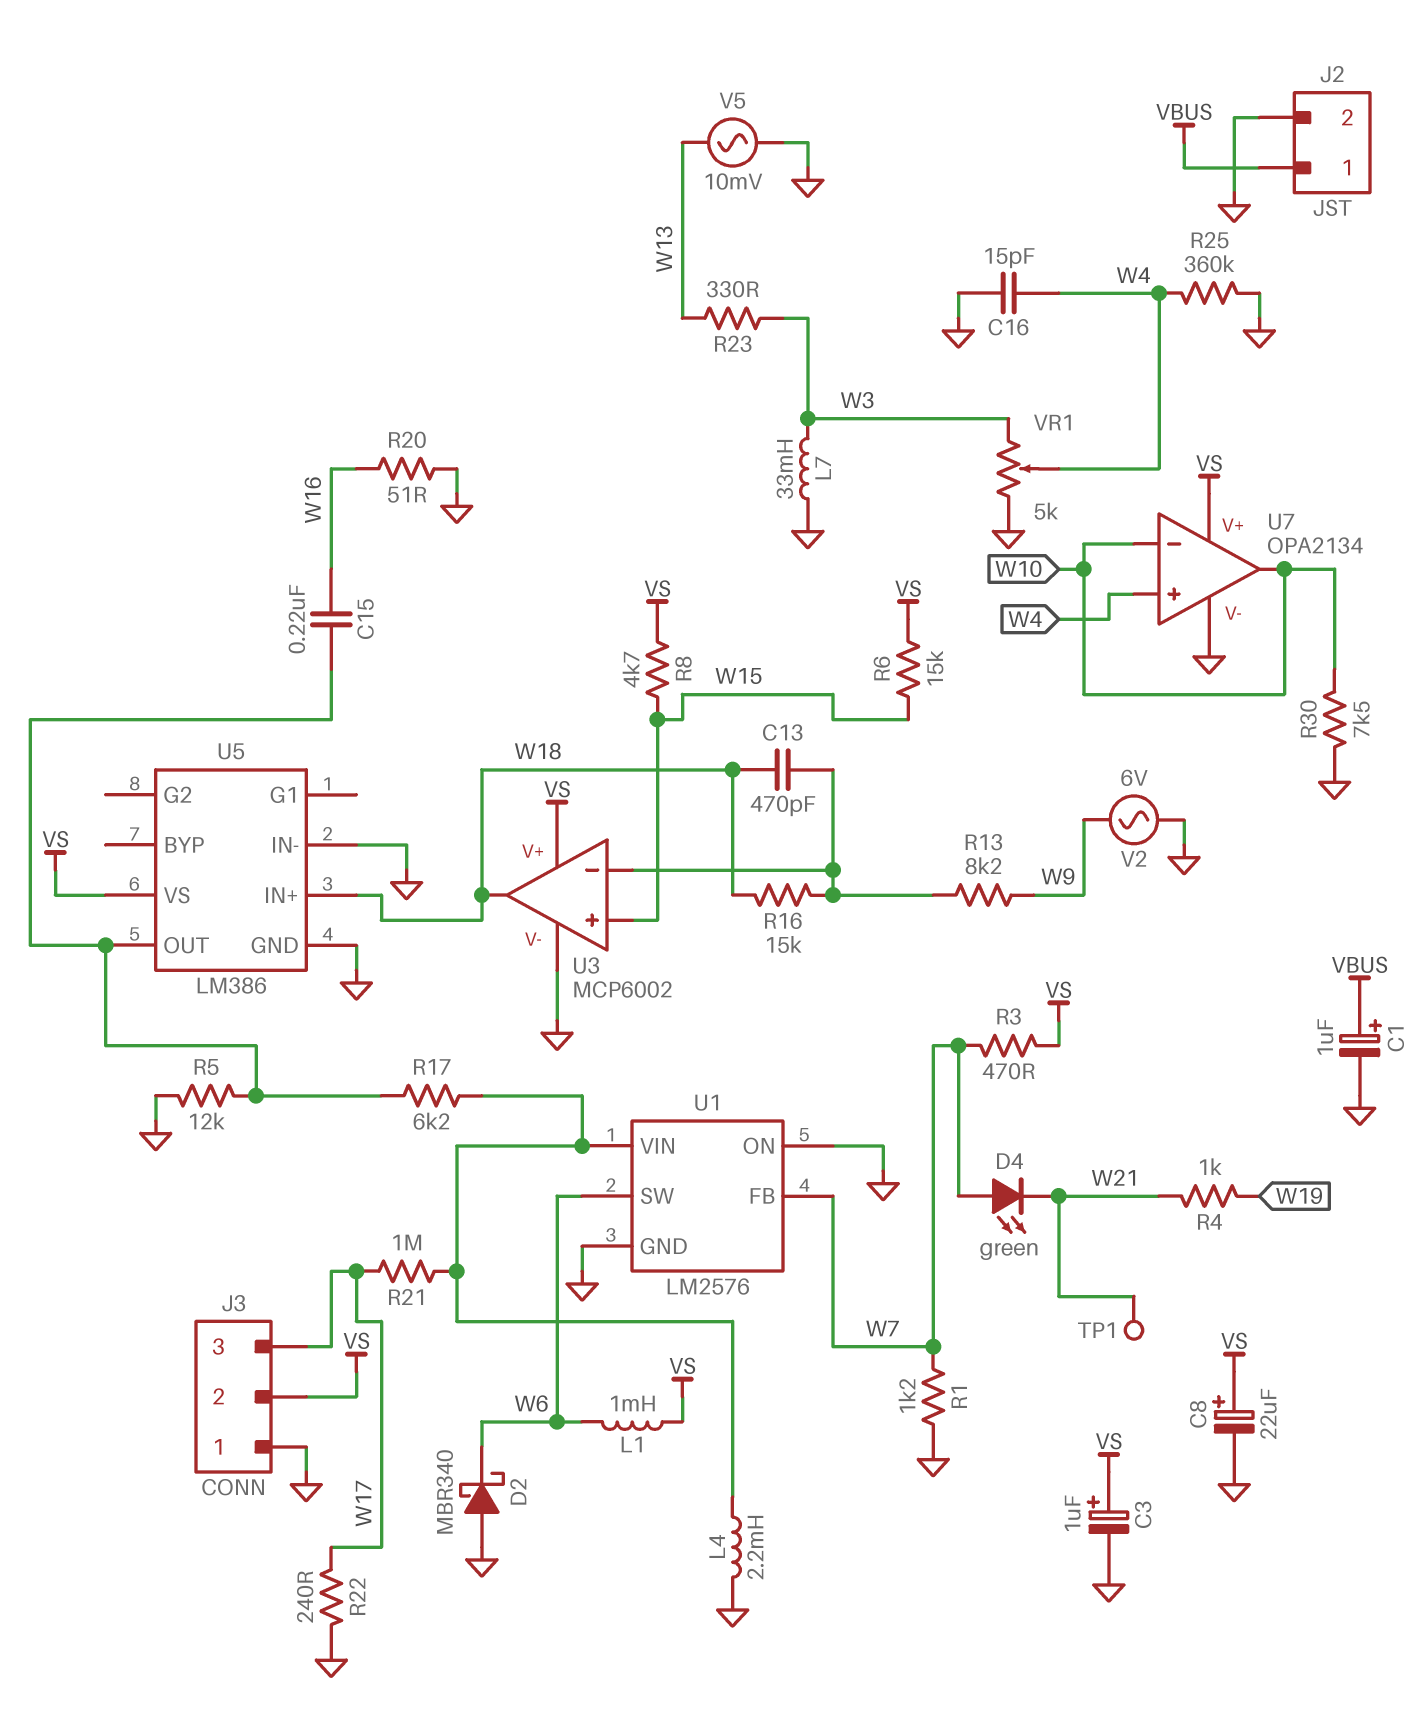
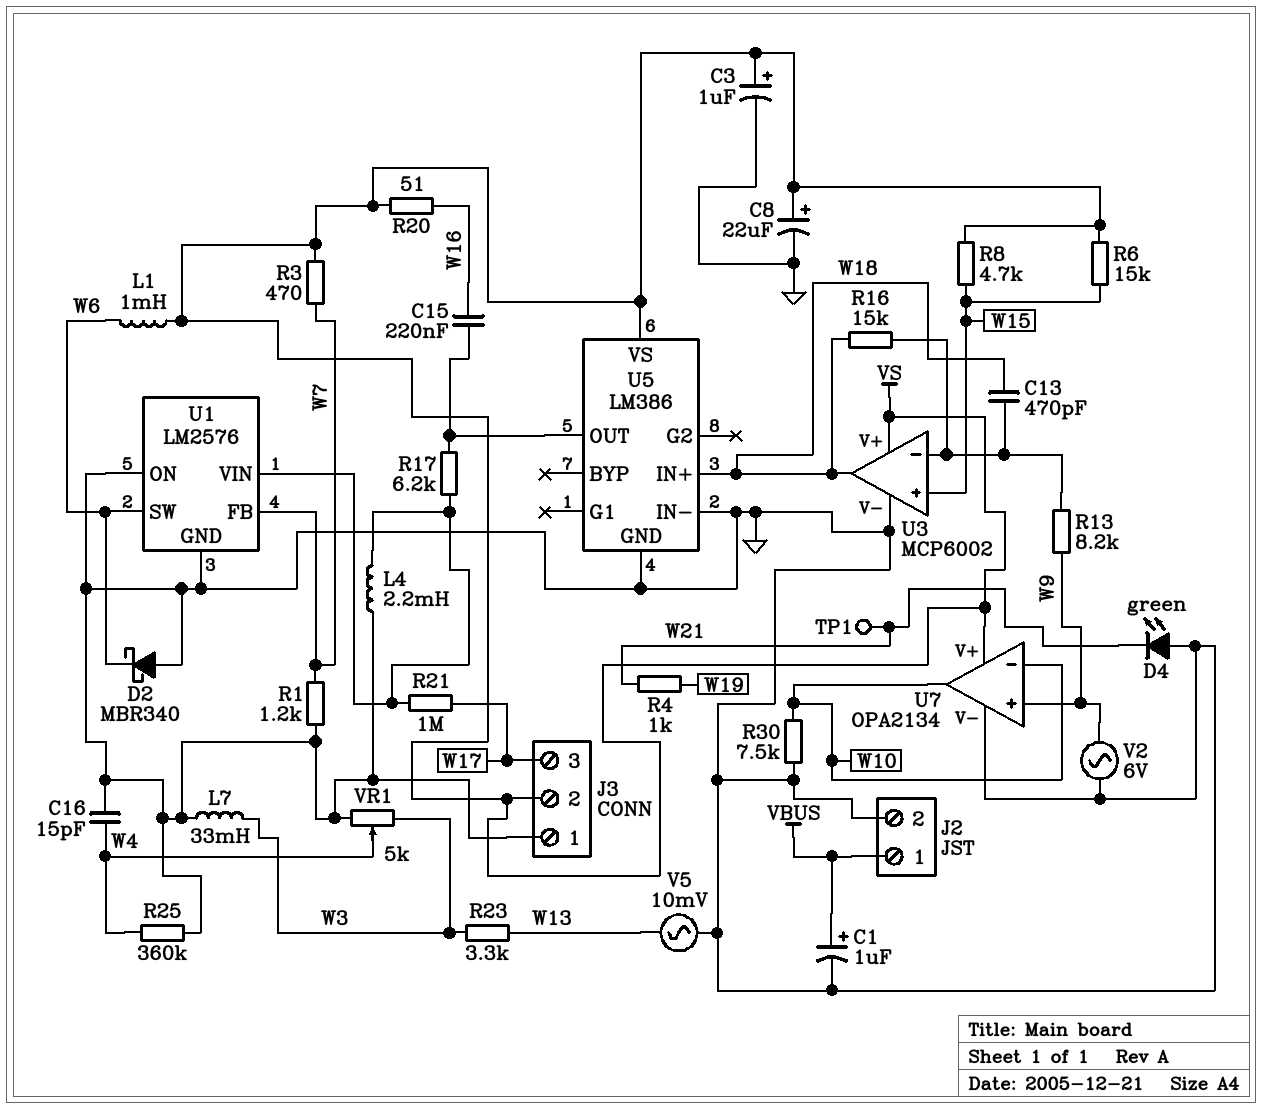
D4: LED green (A W7, K W21) -> LED green (A GND, K W21)
R5: 12k (GND, U5/OUT) -> none
R20: 51 (GND, W16) -> 51 (VS, W16)
R22: 240 (GND, W17) -> none
R23: 330 (W3, W13) -> 3.3k (W3, W13)
U7 pin in+: W4 -> W9

